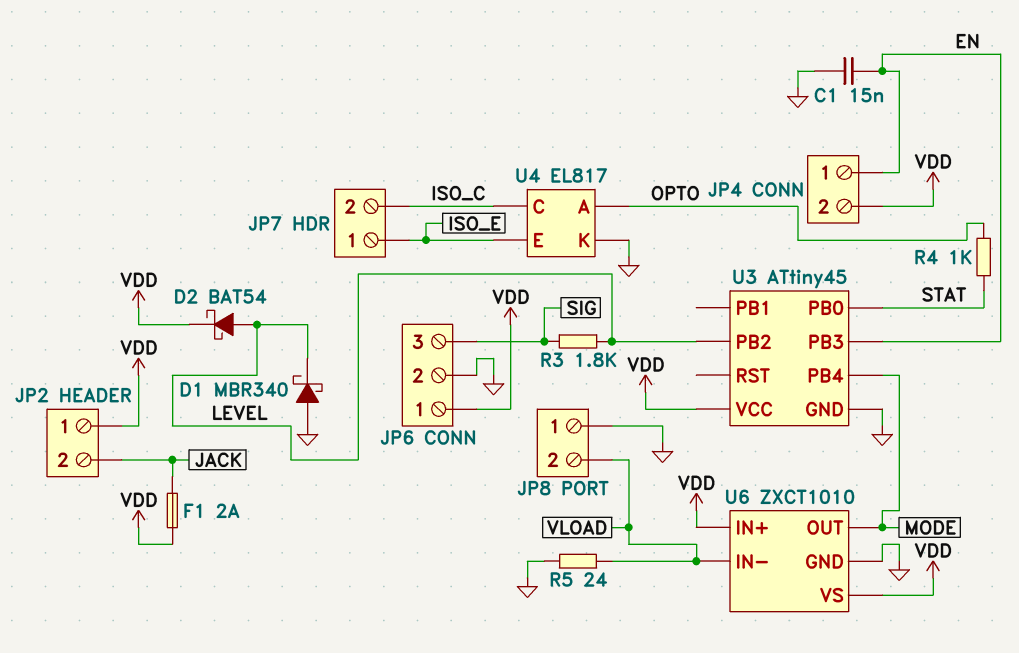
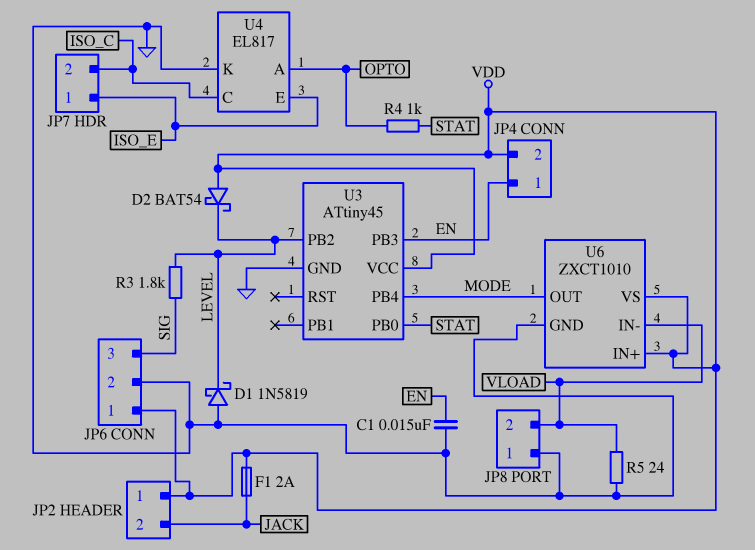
D1: schottky MBR340 (A GND, K LEVEL) -> schottky 1N5819 (A GND, K LEVEL)
D2: schottky BAT54 (A LEVEL, K VDD) -> schottky BAT54 (A VDD, K LEVEL)

